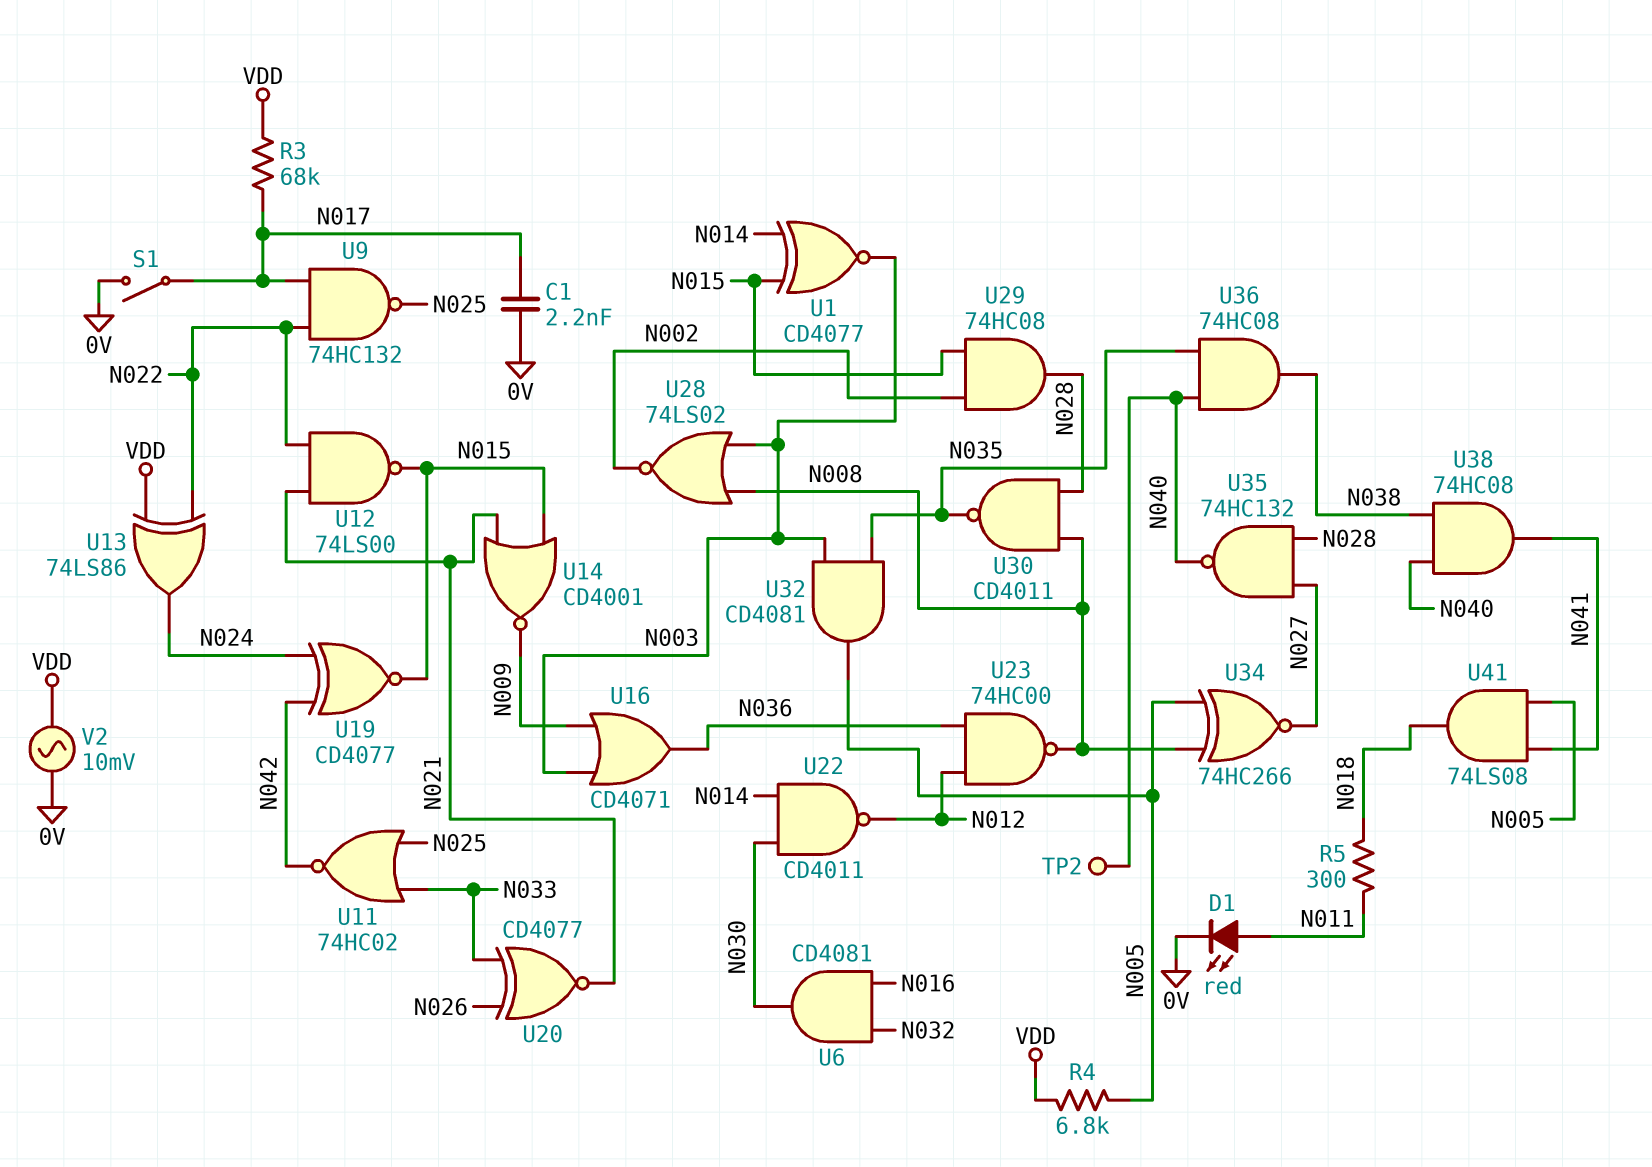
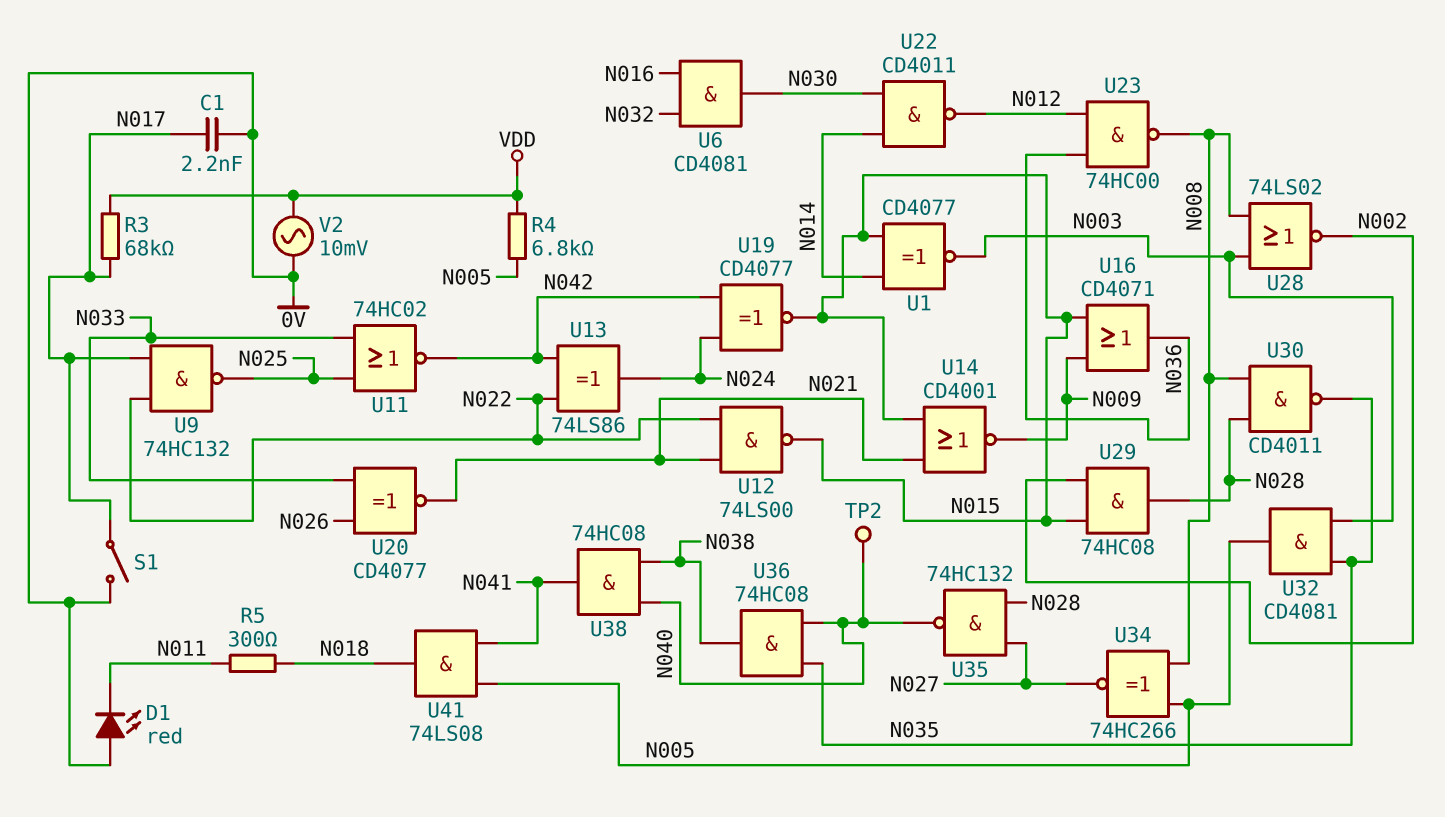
D1: LED red (A N011, K 0V) -> LED red (A 0V, K N011)
U13: XOR 74LS86 (in N022, in VDD, out N024) -> XOR 74LS86 (in N022, in N042, out N024)
U16: OR CD4071 (in N003, in N009, out N036) -> OR CD4071 (in N009, in N015, out N036)

